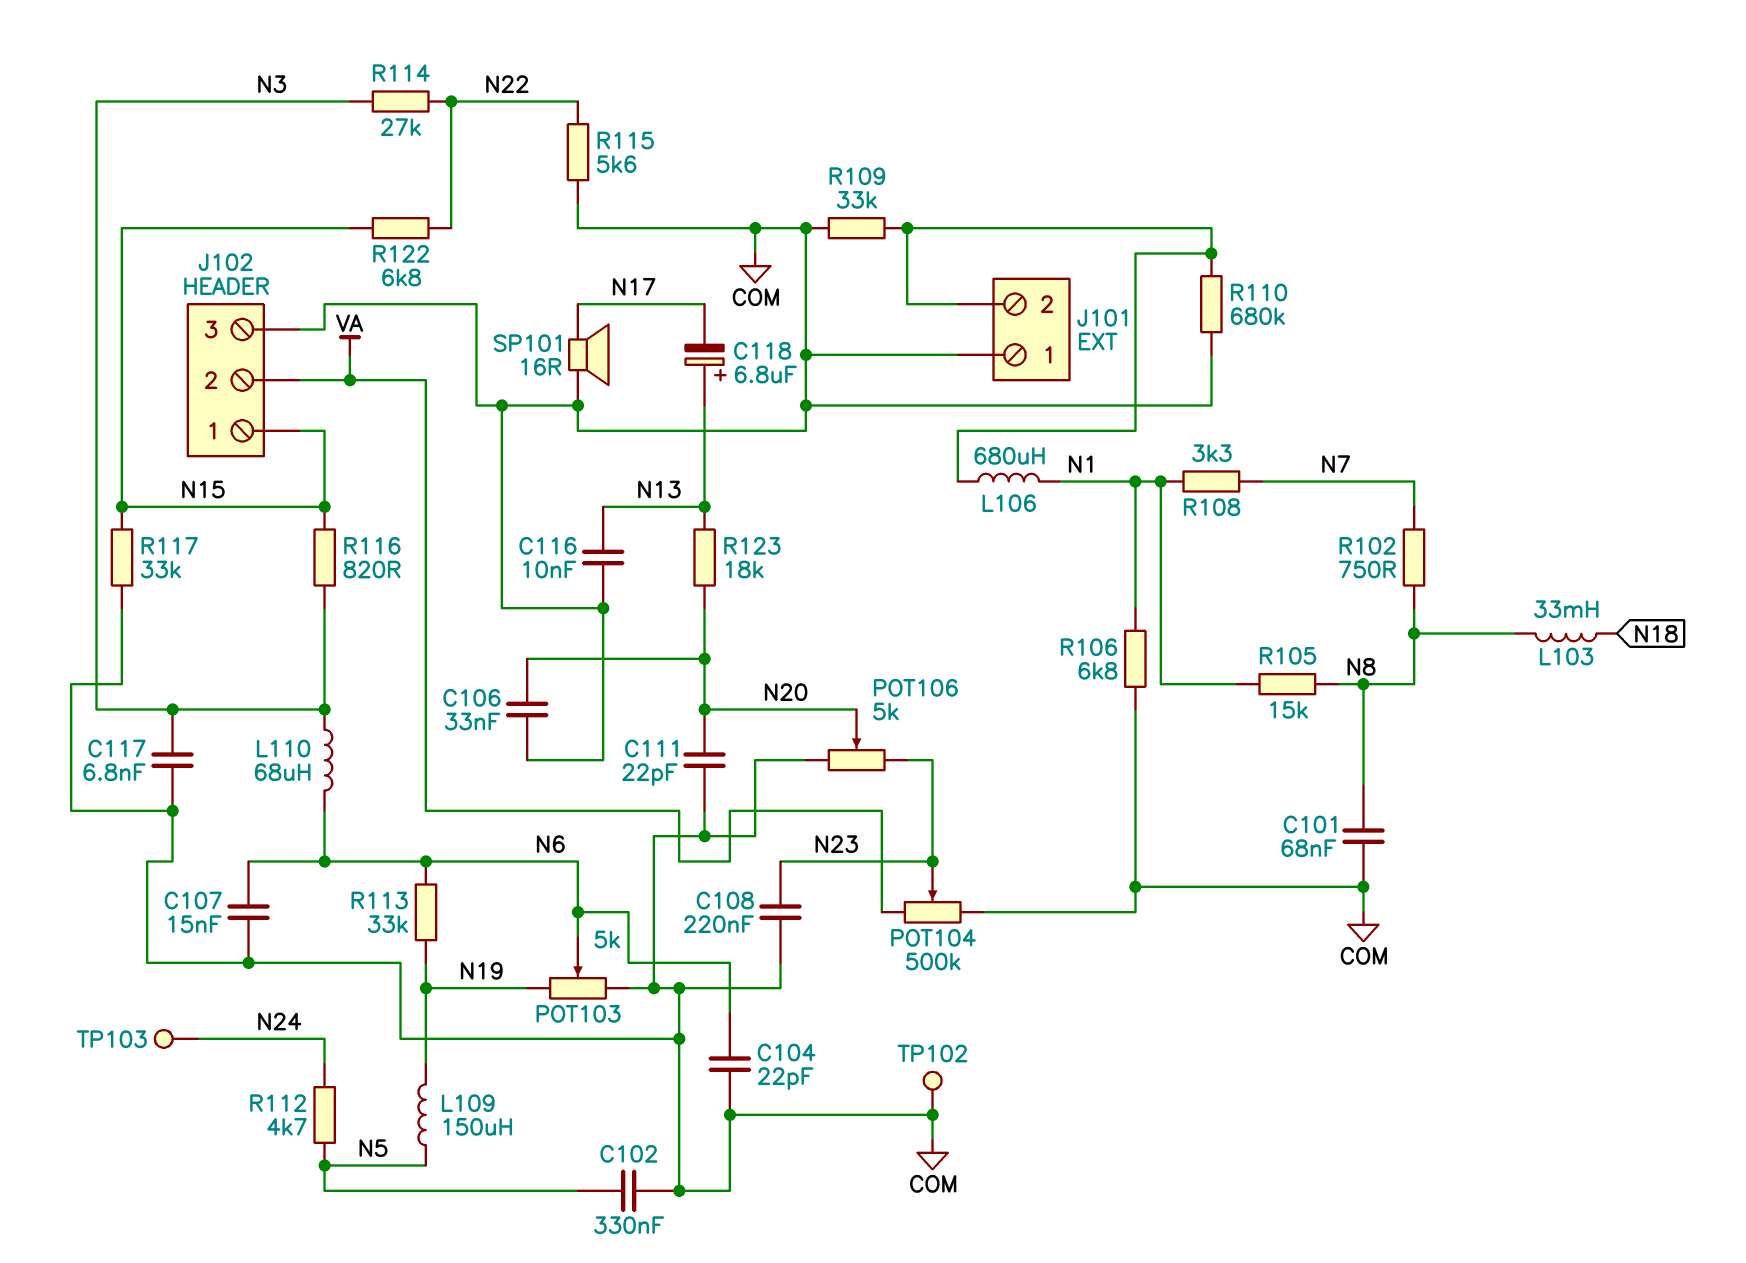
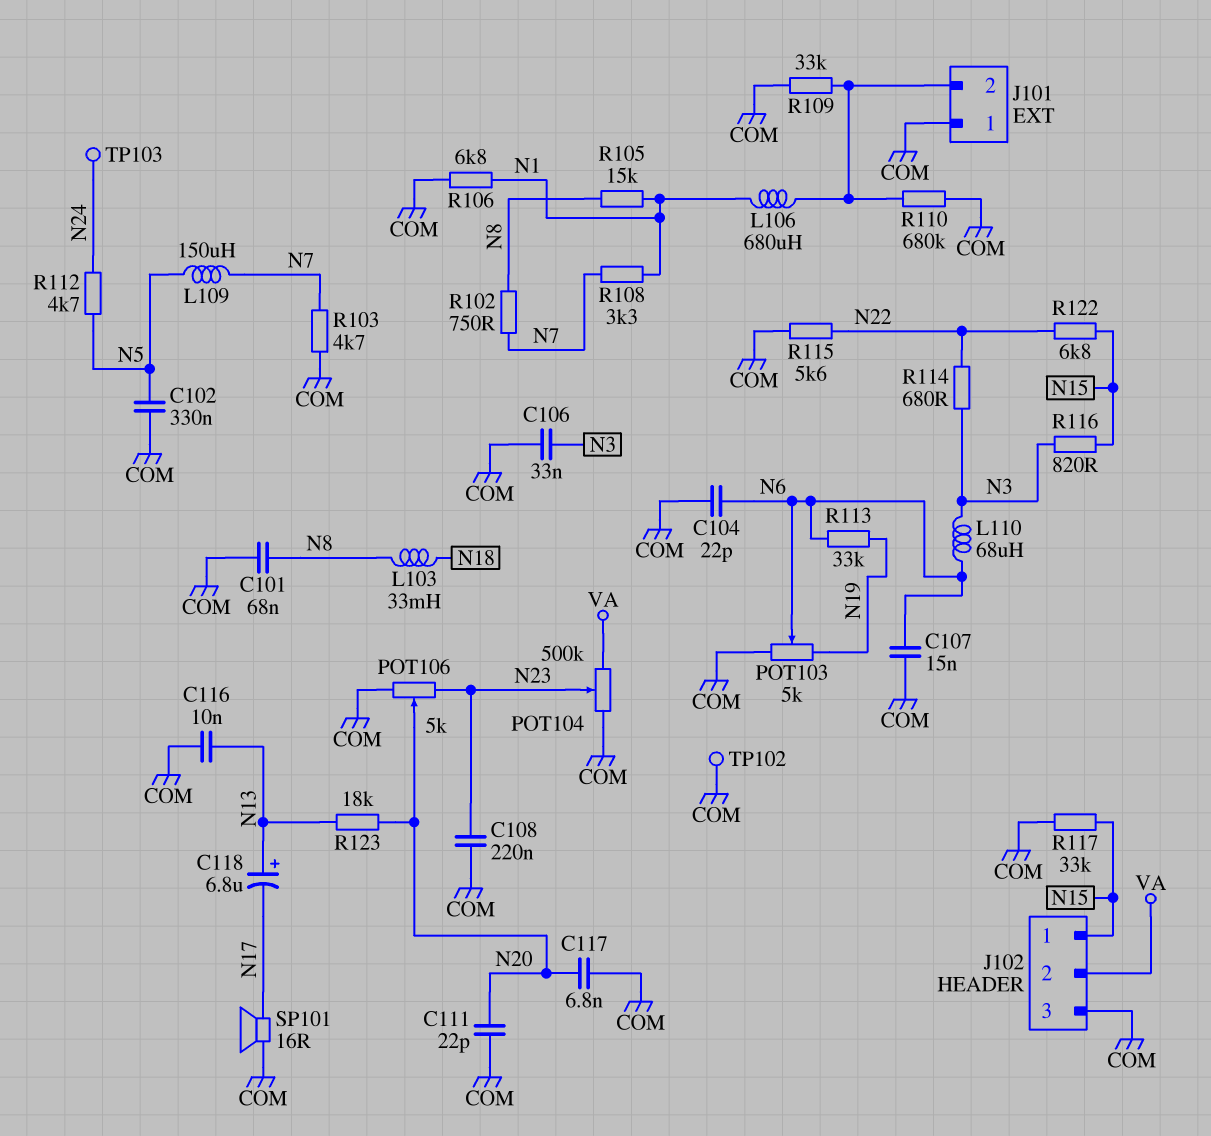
C106: 33nF (COM, N20) -> 33nF (COM, N3)
C117: 6.8nF (COM, N3) -> 6.8nF (COM, N20)
L109: 150uH (N5, N19) -> 150uH (N5, N7)
R103: none -> 4.7k (COM, N7)
R114: 27k (N3, N22) -> 680 (N3, N22)

